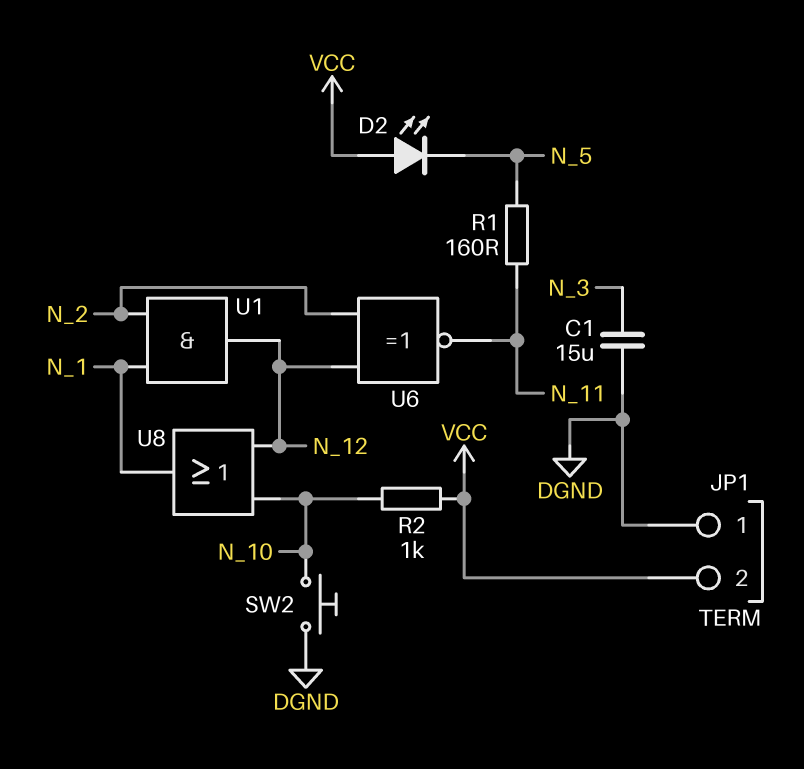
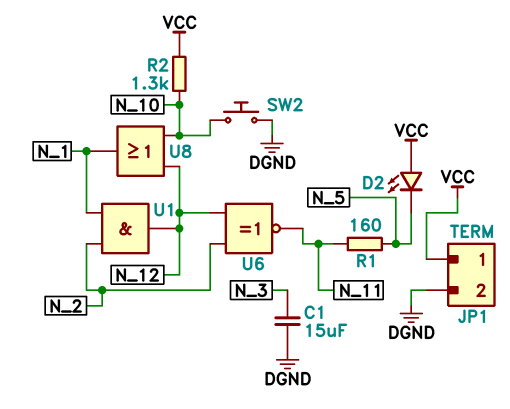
JP1 pin 1: DGND -> VCC
JP1 pin 2: VCC -> DGND
R2: 1k (N_10, VCC) -> 1.3k (N_10, VCC)

